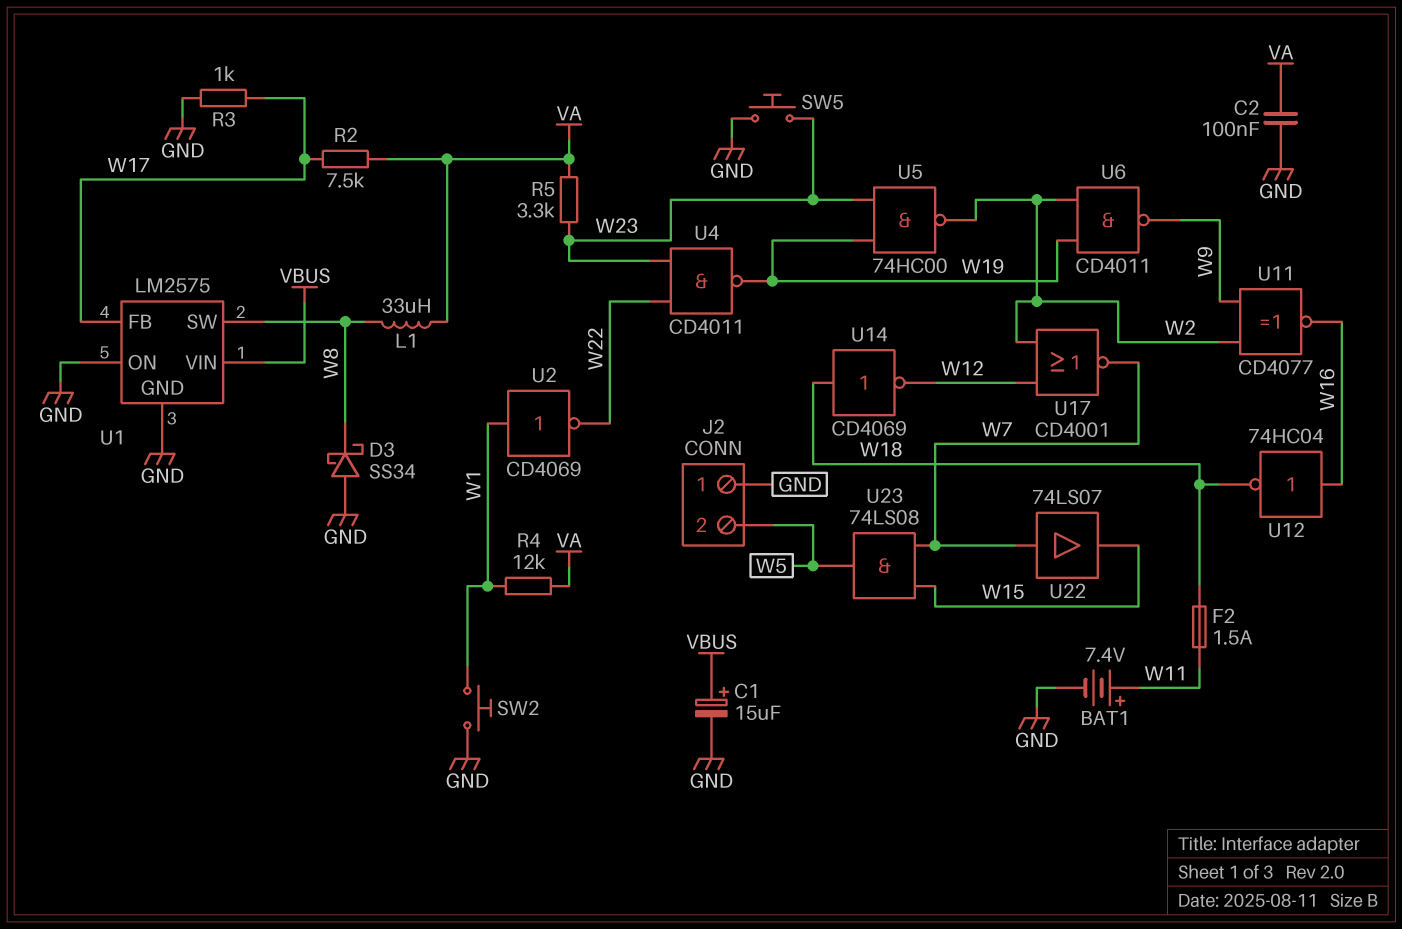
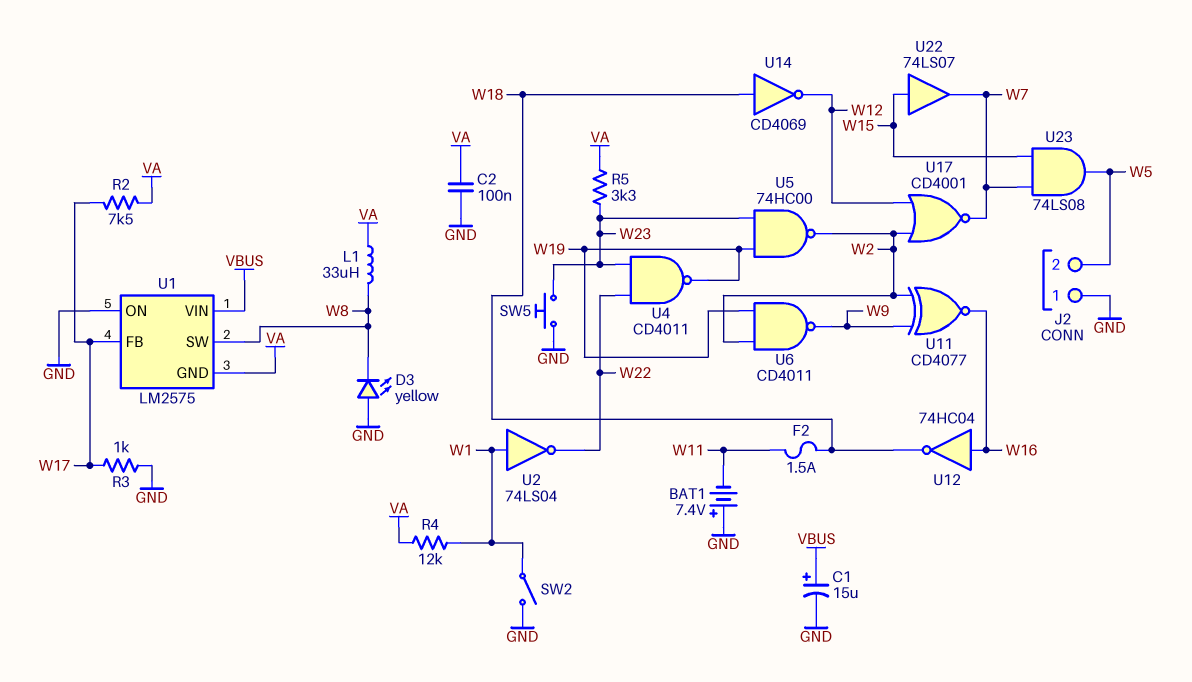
BAT1: 7.4V (plus W11, minus GND) -> 7.4V (plus GND, minus W11)
D3: schottky SS34 (A GND, K W8) -> LED yellow (A GND, K W8)
SW2: button (GND, W1) -> switch (GND, W1)
U1 pin GND: GND -> VA
U2: NOT CD4069 (in W1, out W22) -> NOT 74LS04 (in W1, out W22)
U22: buffer 74LS07 (in W7, out W15) -> buffer 74LS07 (in W15, out W7)

